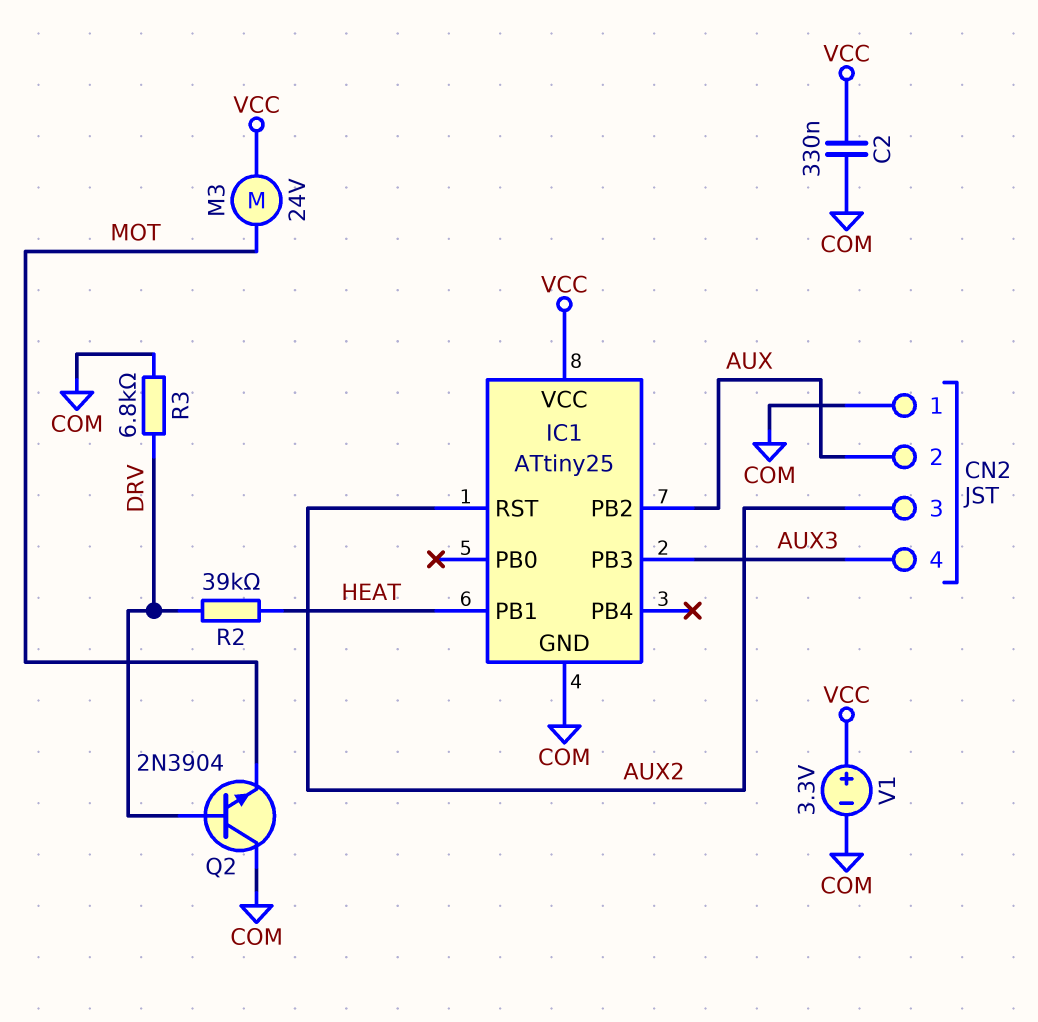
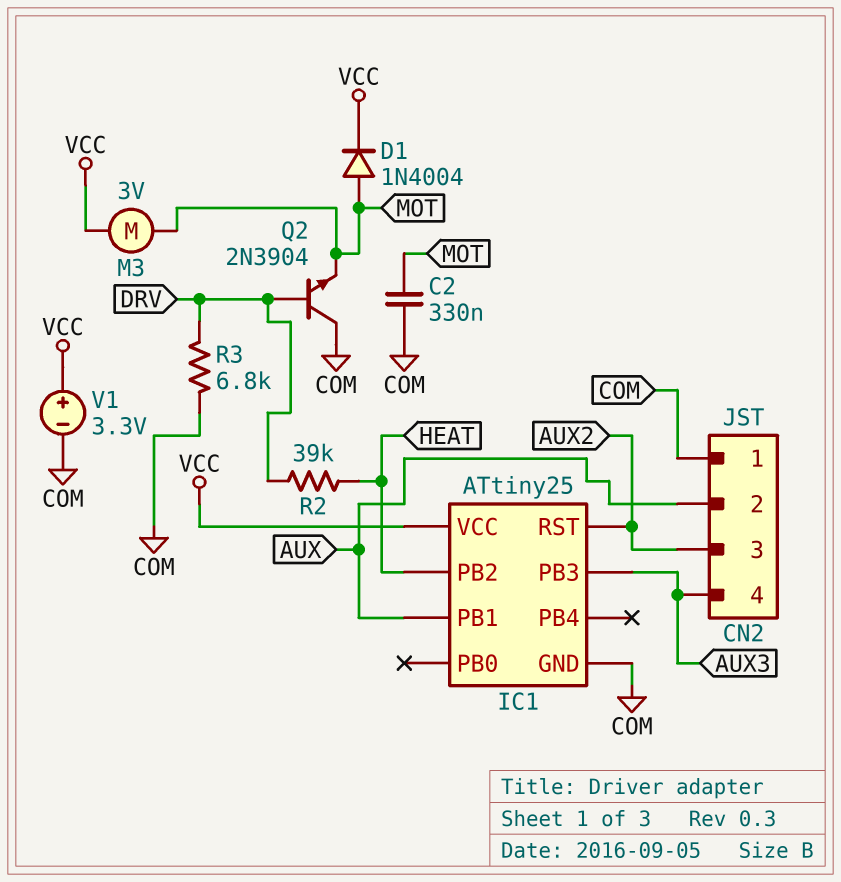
C2: 330nF (COM, VCC) -> 330nF (COM, MOT)
D1: none -> diode 1N4004 (A MOT, K VCC)
IC1 pin PB1: HEAT -> AUX
IC1 pin PB2: AUX -> HEAT
M3: motor 24V (MOT, VCC) -> motor 3V (MOT, VCC)

